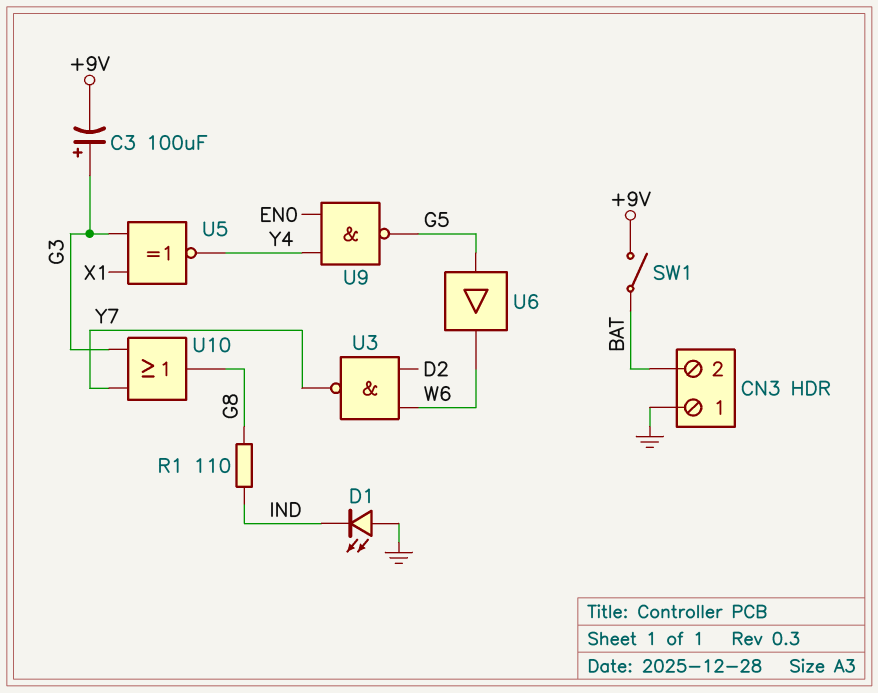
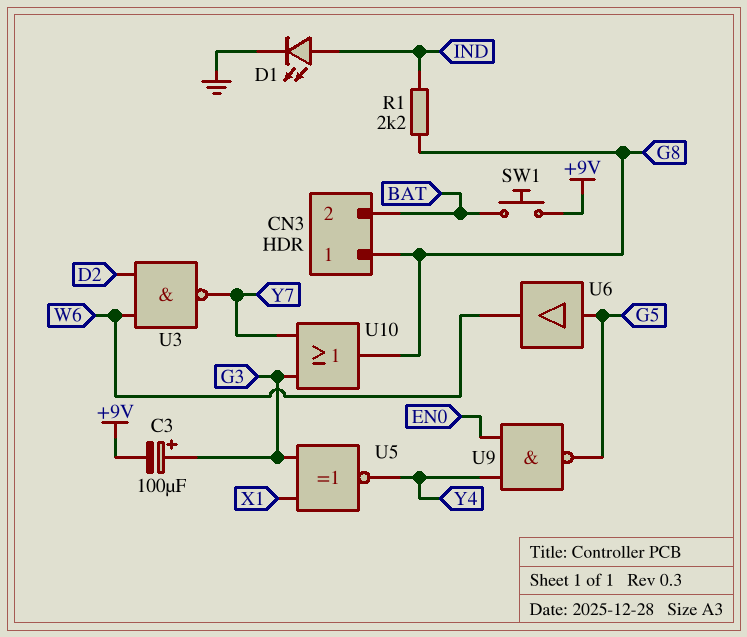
CN3 pin 1: GND -> G8
D1: LED (A GND, K IND) -> LED (A IND, K GND)
R1: 110 (G8, IND) -> 2.2k (G8, IND)
SW1: switch (+9V, BAT) -> button (+9V, BAT)

